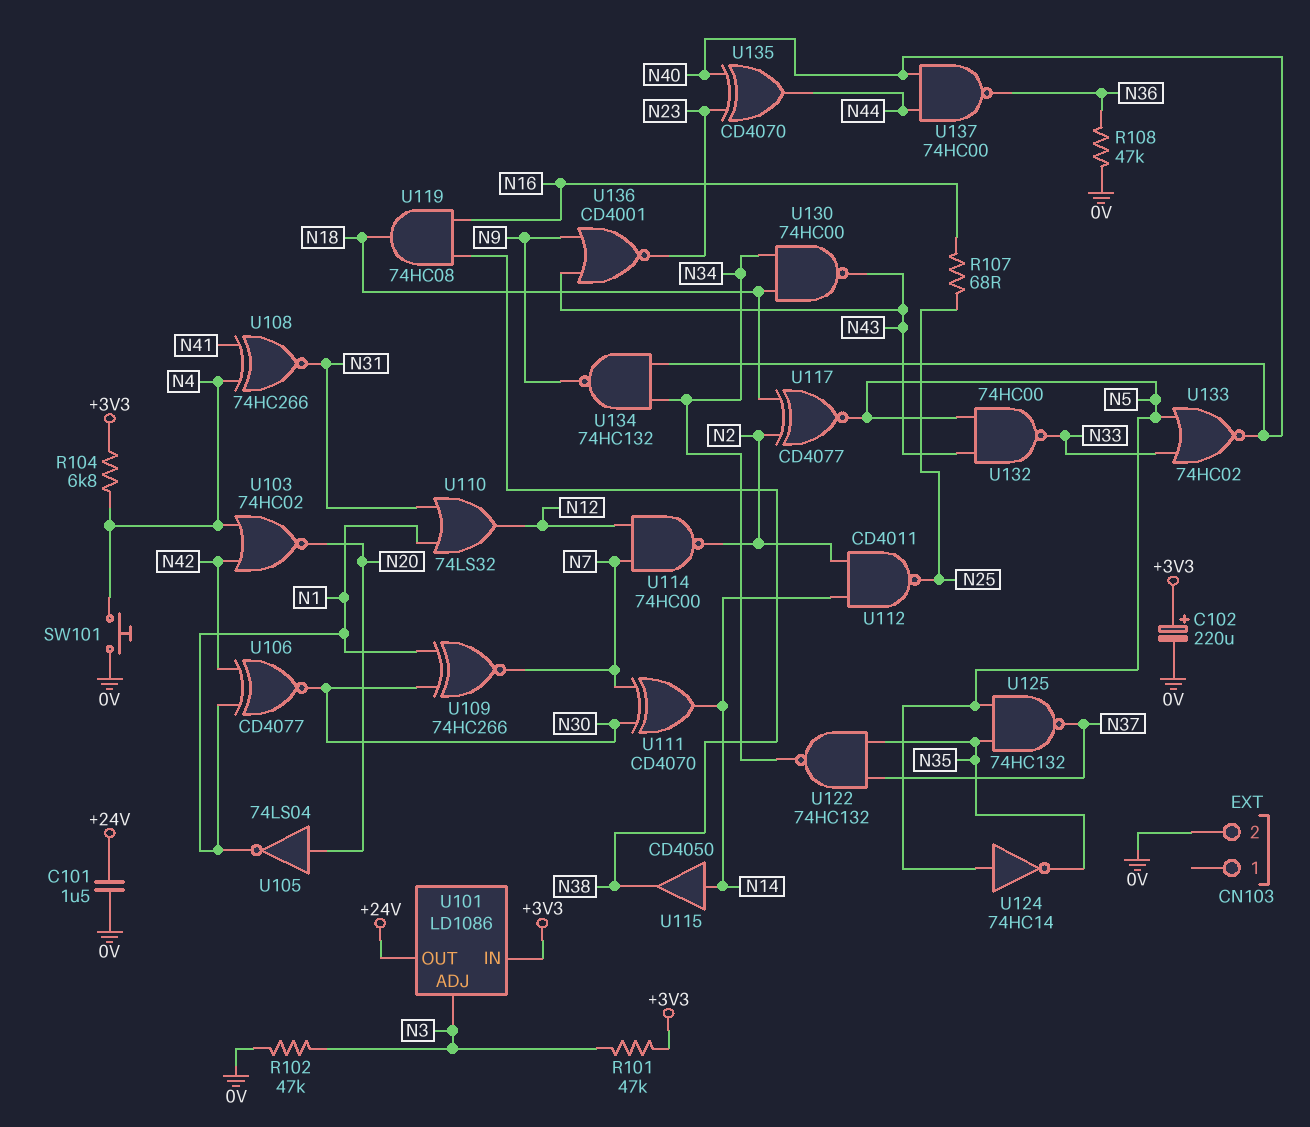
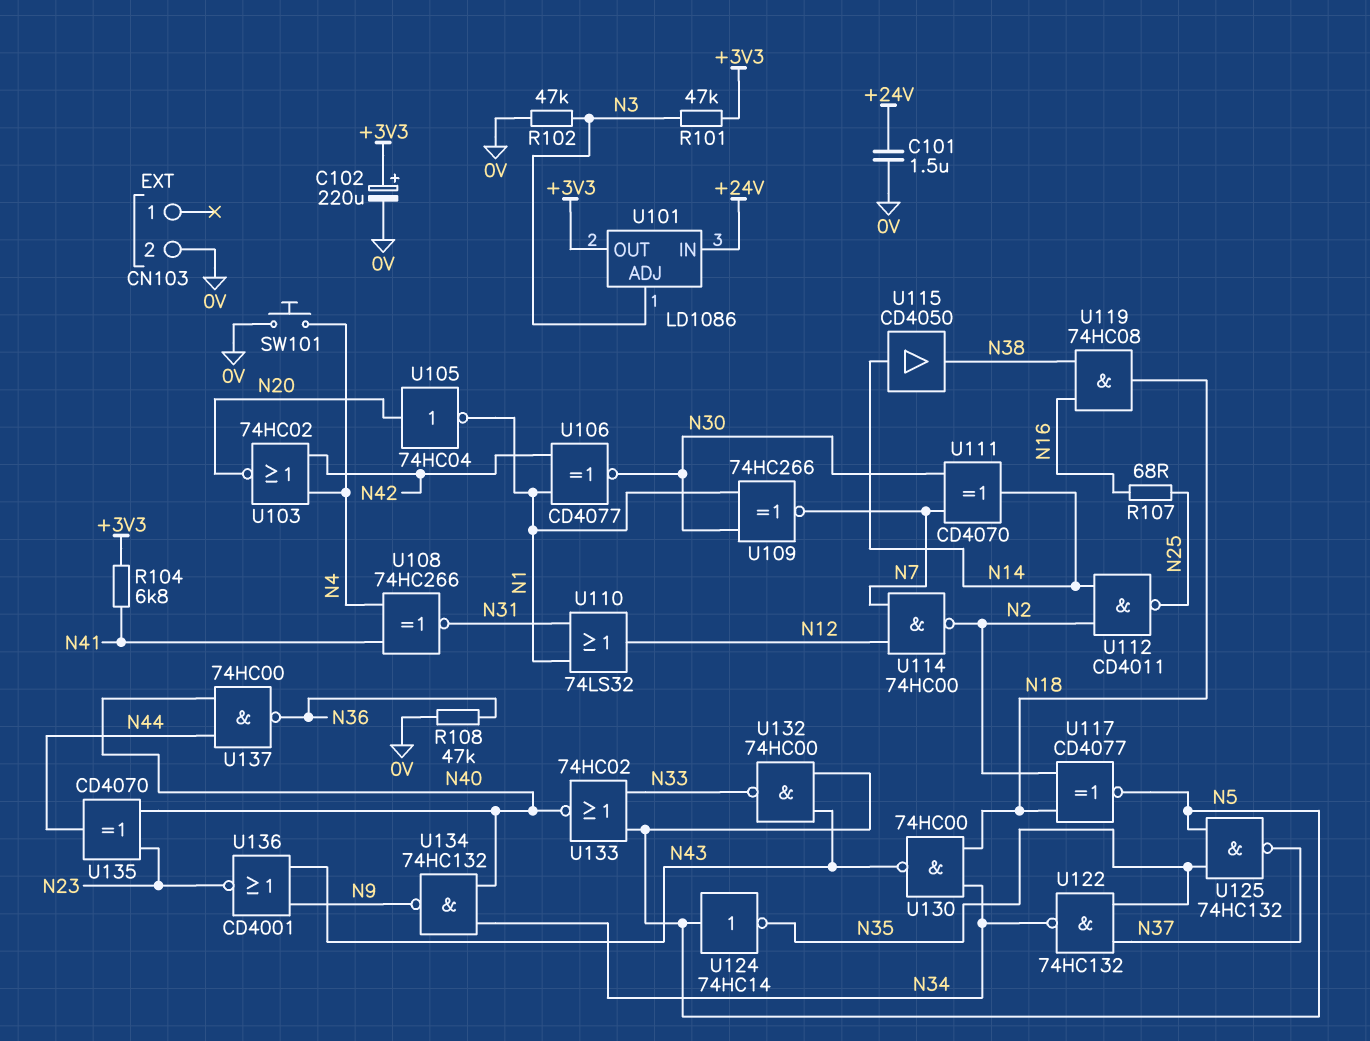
R104: 6.8k (+3V3, N4) -> 6.8k (+3V3, N41)
U101 pin IN: +3V3 -> +24V
U101 pin OUT: +24V -> +3V3
U105: NOT 74LS04 (in N20, out N1) -> NOT 74HC04 (in N20, out N1)

